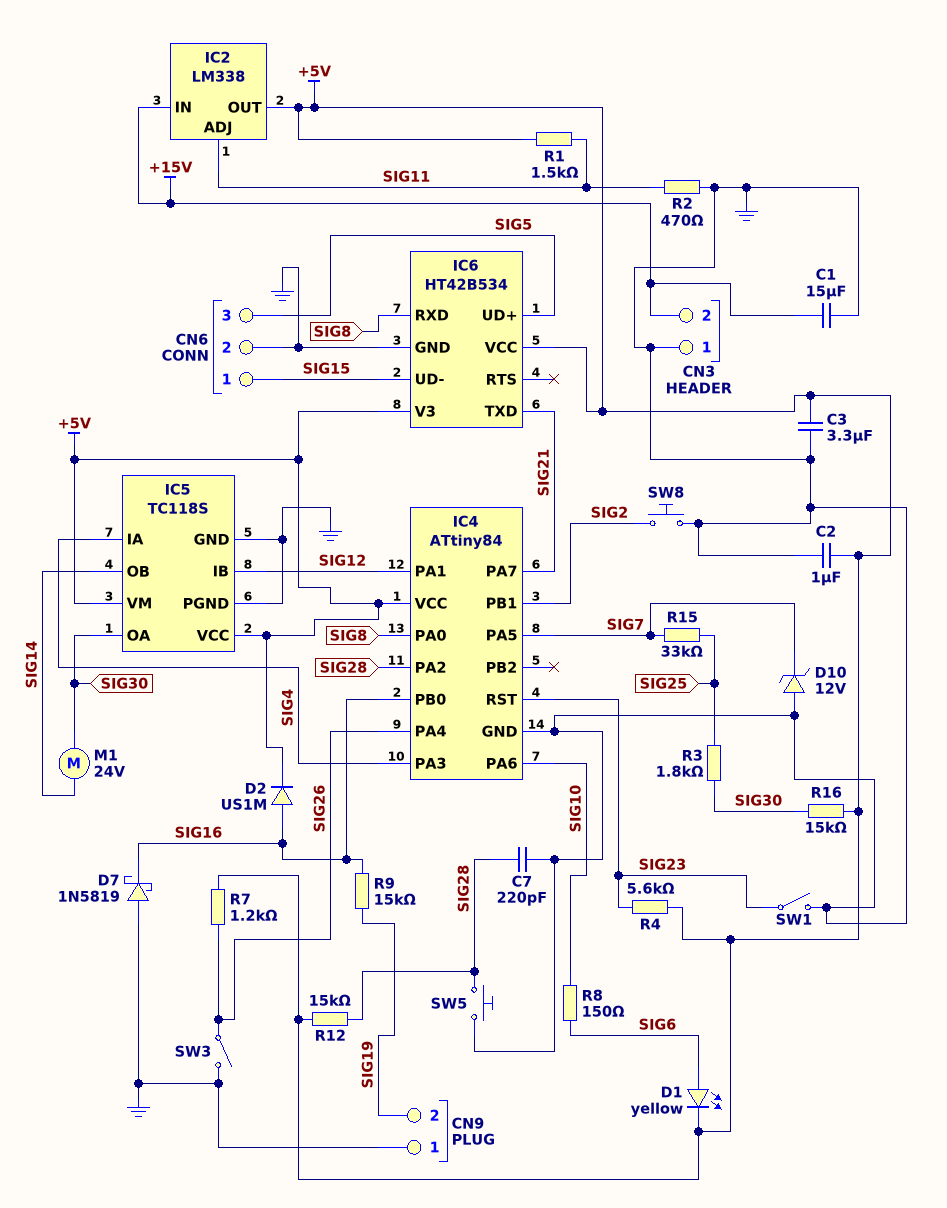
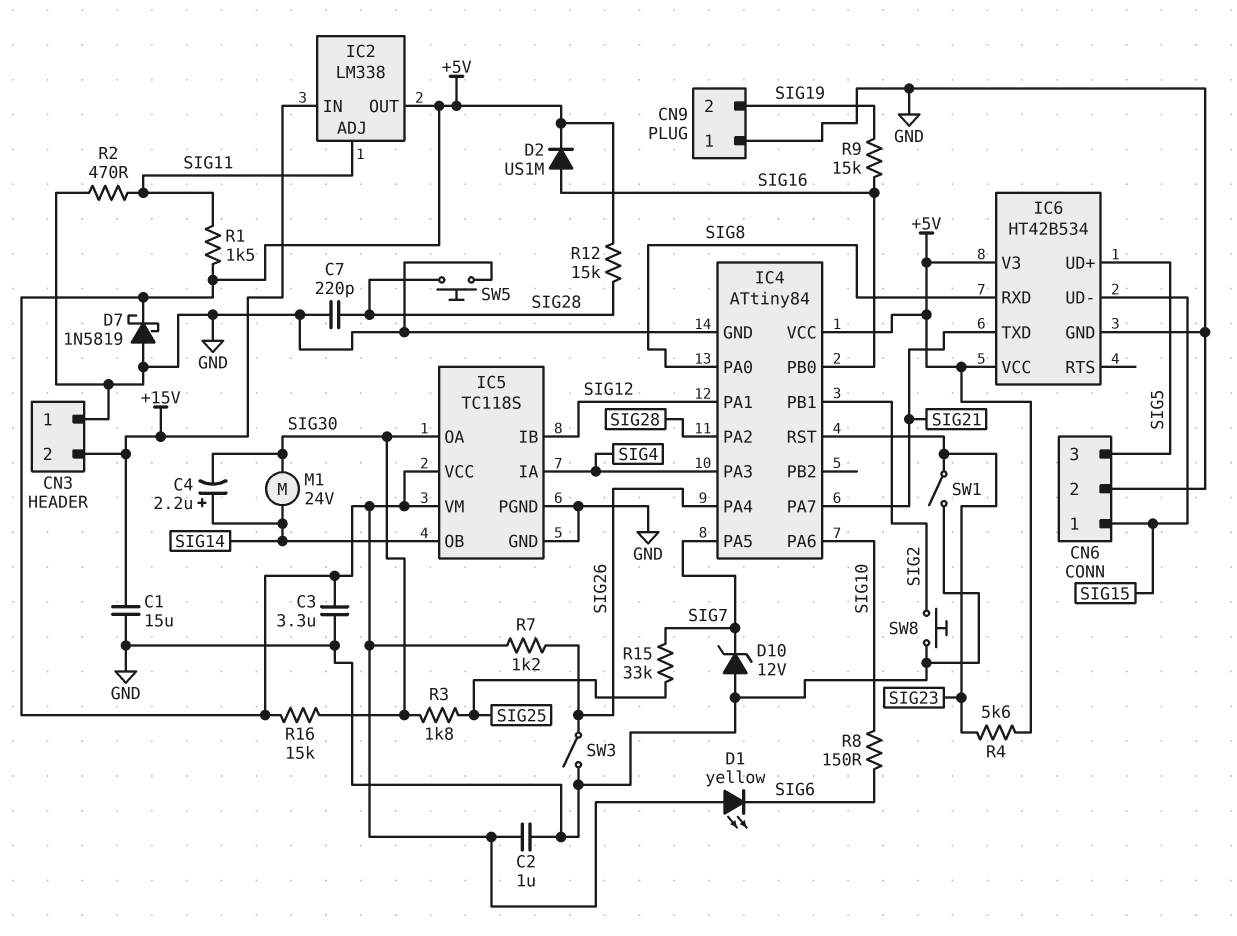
C4: none -> 2.2uF (plus SIG14, minus SIG30)
D1: LED yellow (A SIG6, K +5V) -> LED yellow (A +5V, K SIG6)
D7: schottky 1N5819 (A GND, K SIG16) -> schottky 1N5819 (A GND, K +5V)

